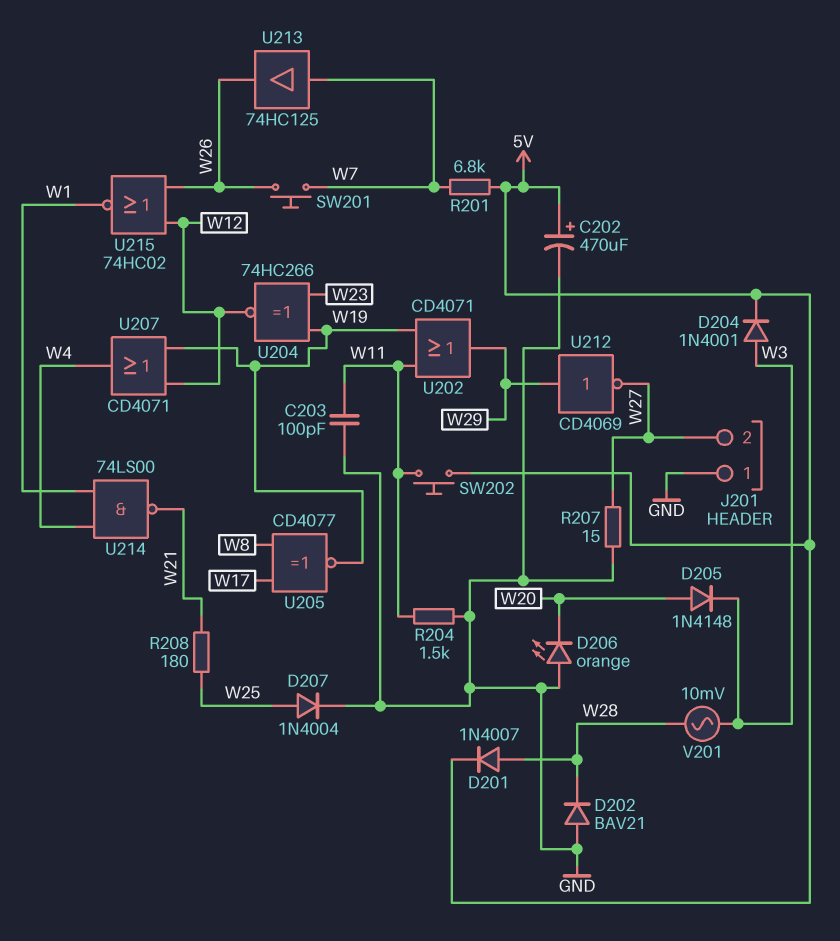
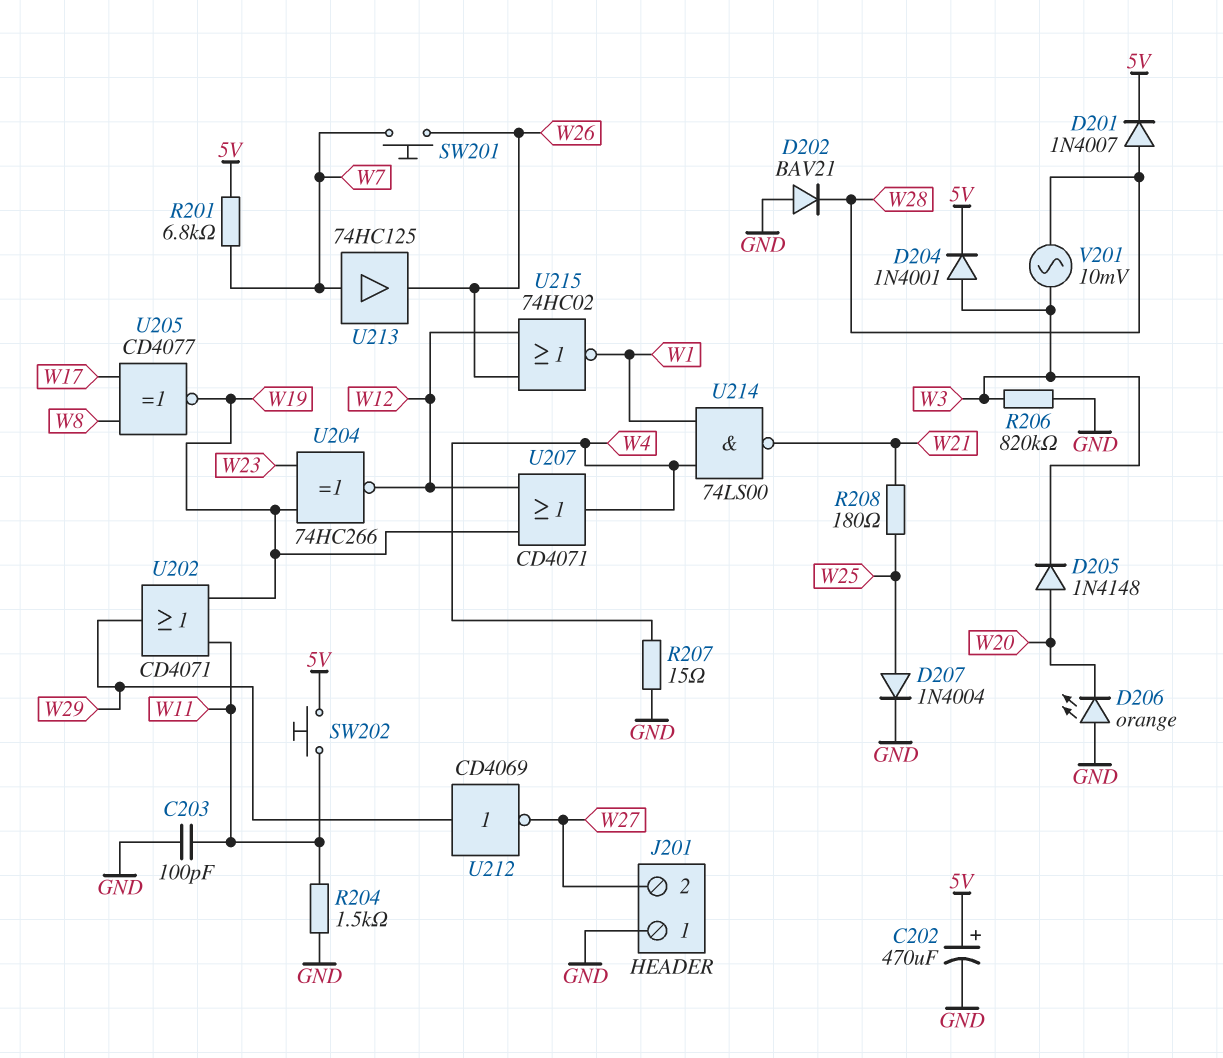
R206: none -> 820k (GND, W3)
R207: 15 (GND, W27) -> 15 (GND, W4)

